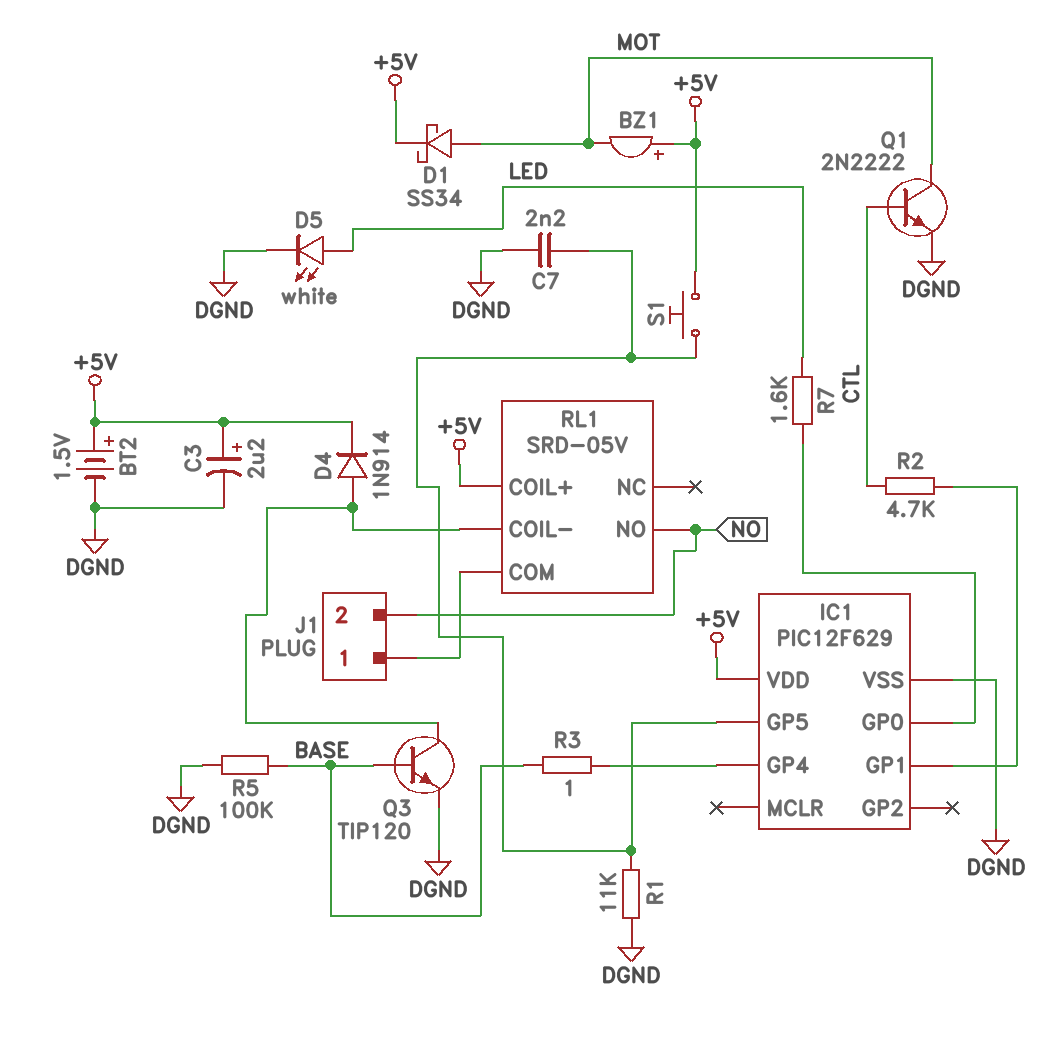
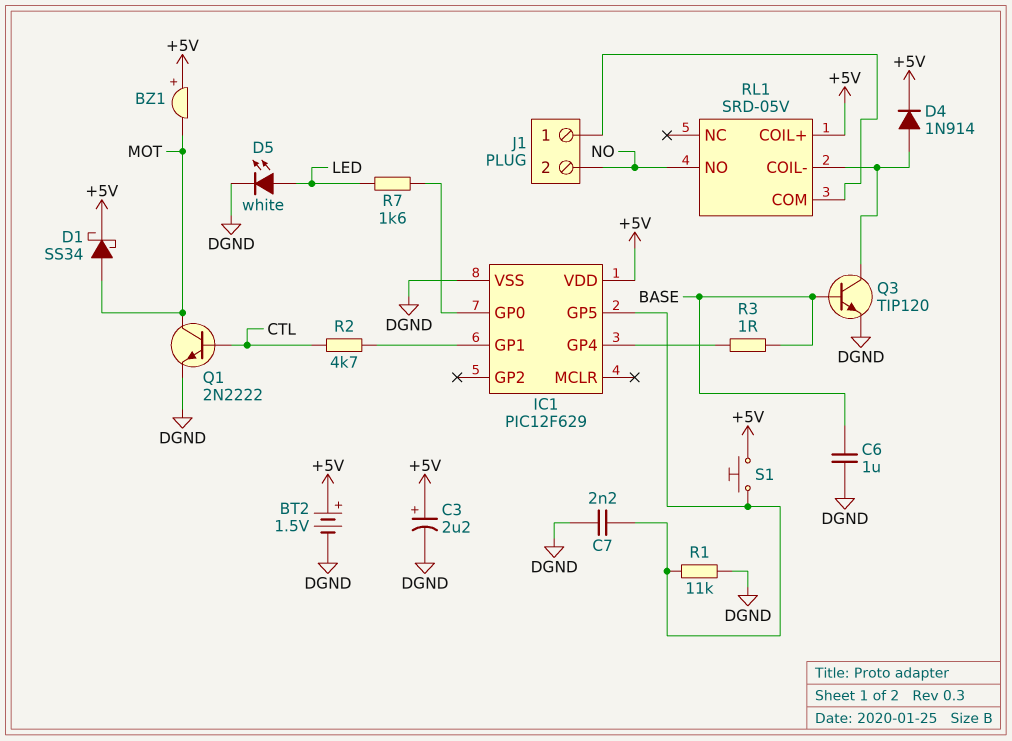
C6: none -> 1uF (BASE, DGND)
R5: 100k (BASE, DGND) -> none

